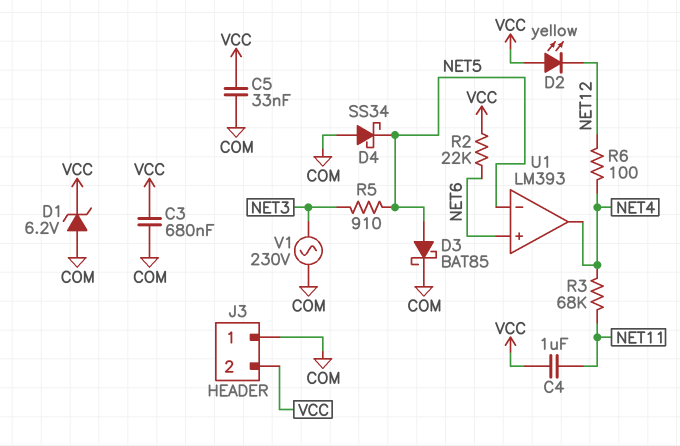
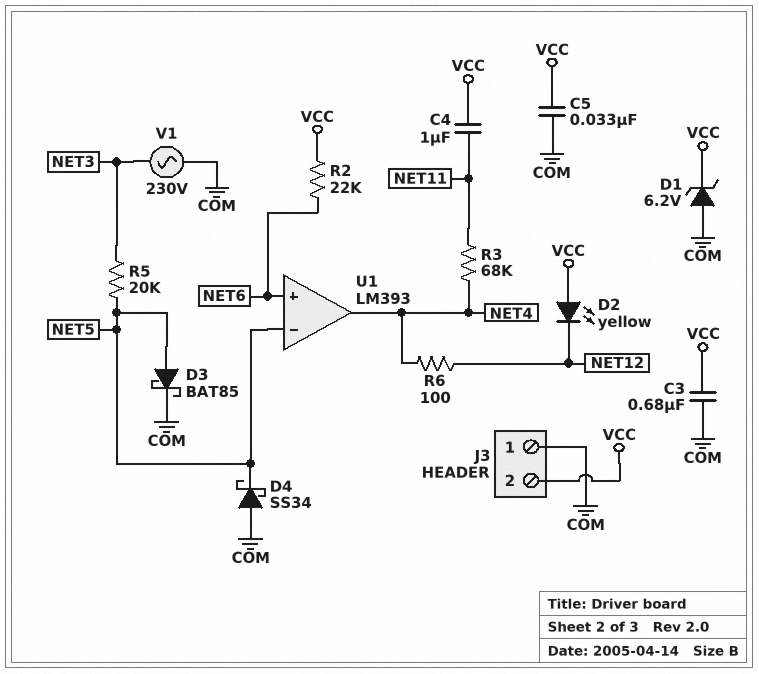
R5: 910 (NET3, NET5) -> 20k (NET3, NET5)

